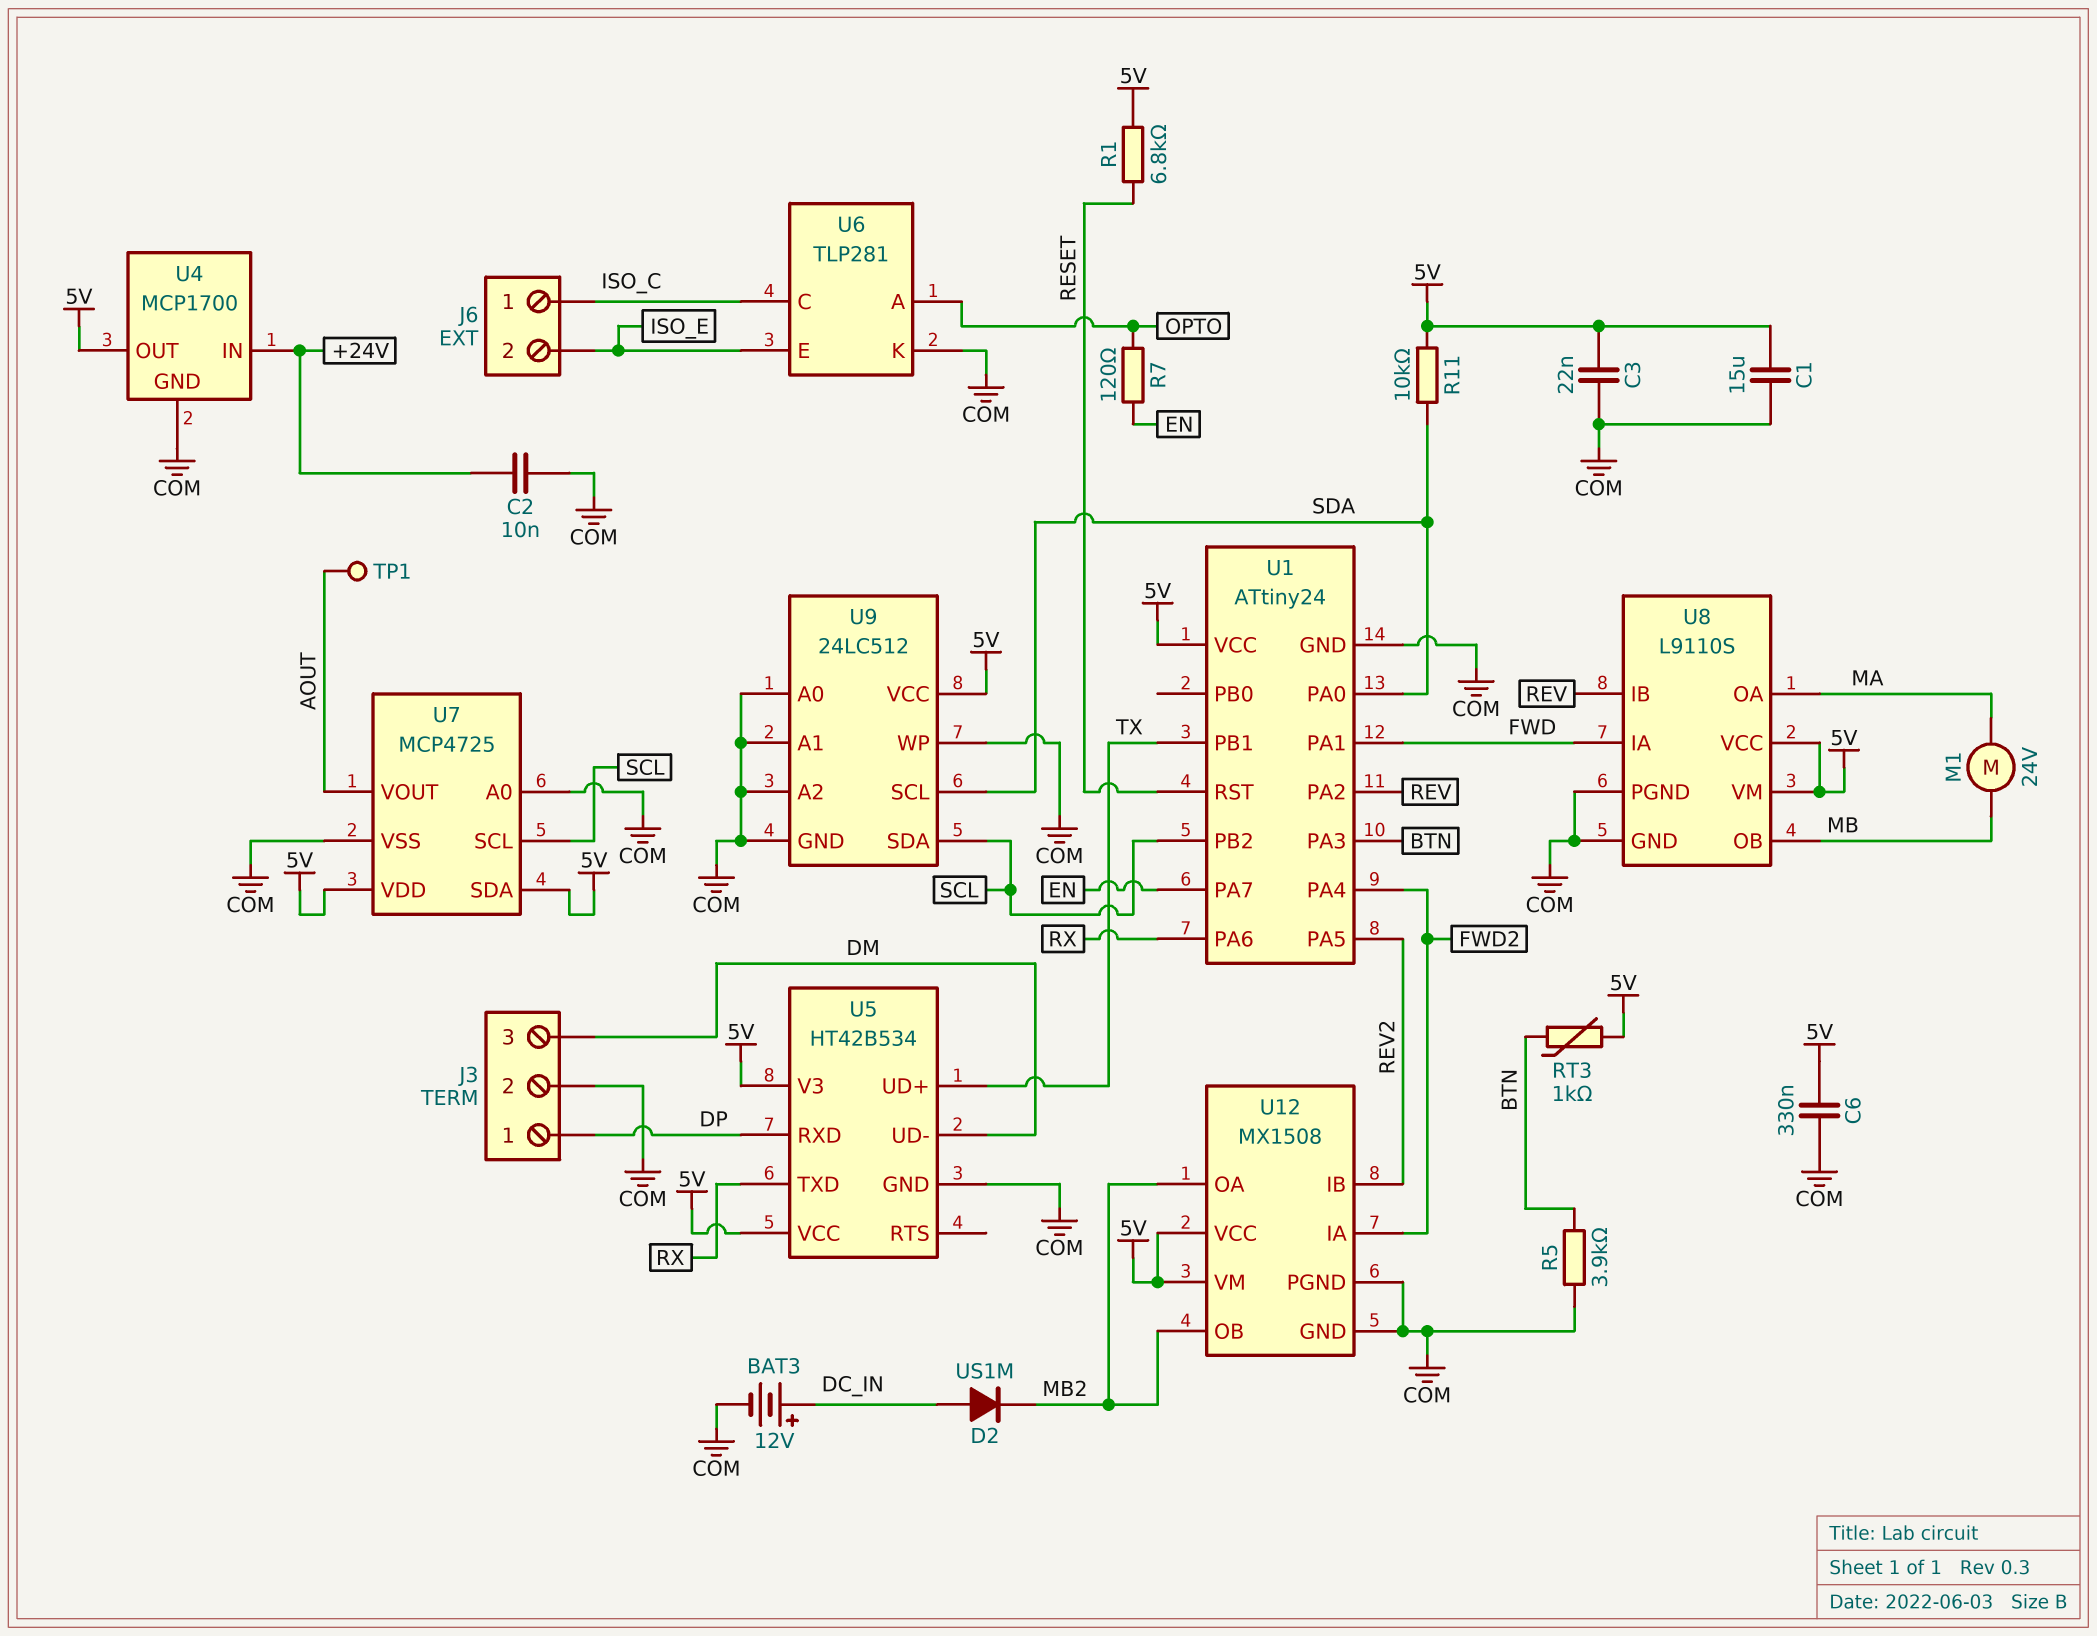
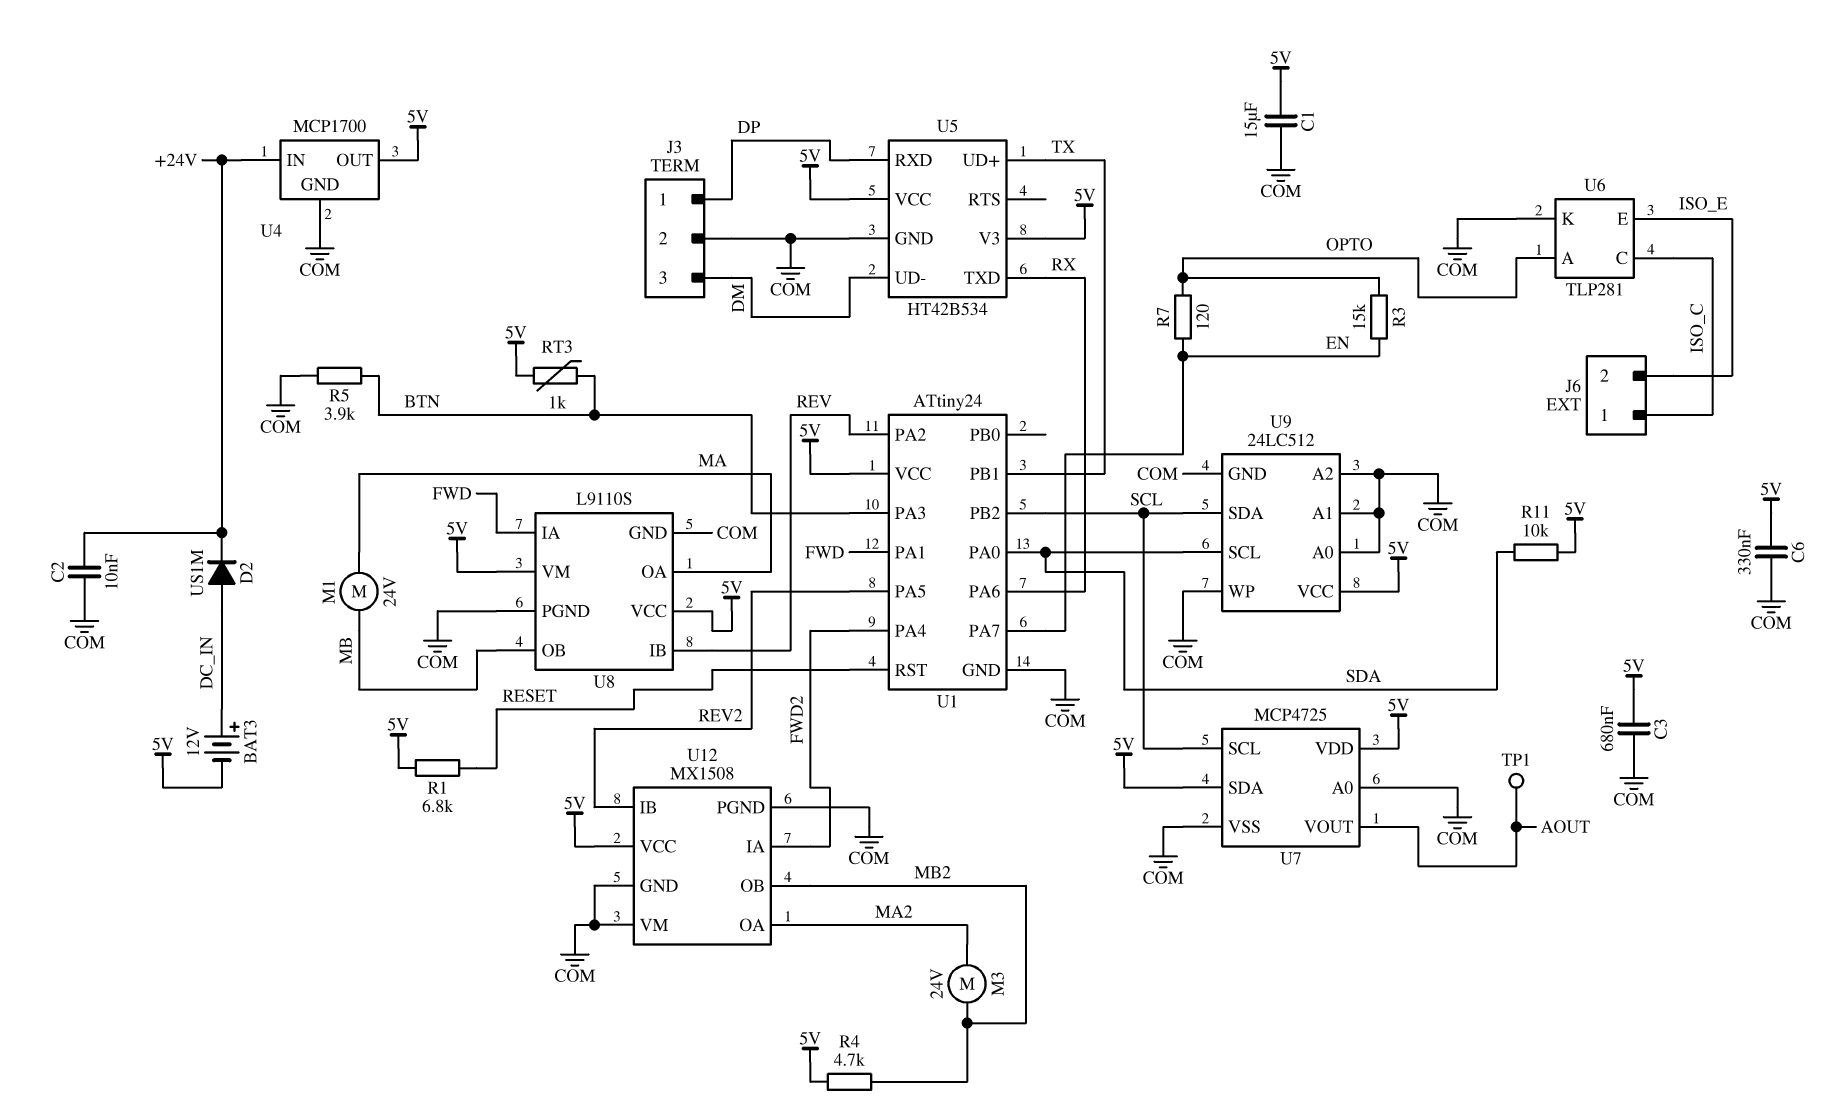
BAT3: 12V (plus DC_IN, minus COM) -> 12V (plus DC_IN, minus 5V)
C3: 22nF (5V, COM) -> 680nF (5V, COM)
D2: diode US1M (A DC_IN, K MB2) -> diode US1M (A DC_IN, K +24V)
M3: none -> motor 24V (MA2, MB2)
R3: none -> 15k (EN, OPTO)
R4: none -> 4.7k (5V, MB2)
U12 pin OA: MB2 -> MA2
U12 pin VM: 5V -> COM

